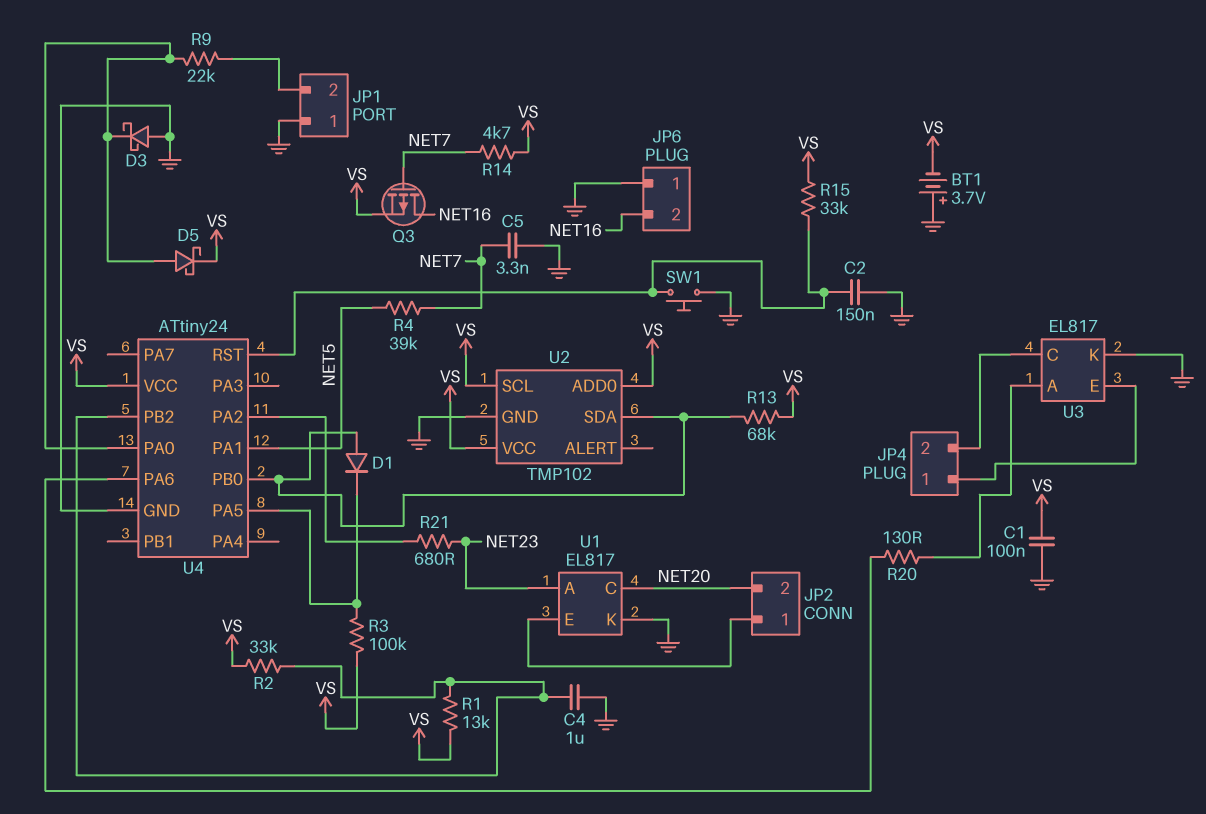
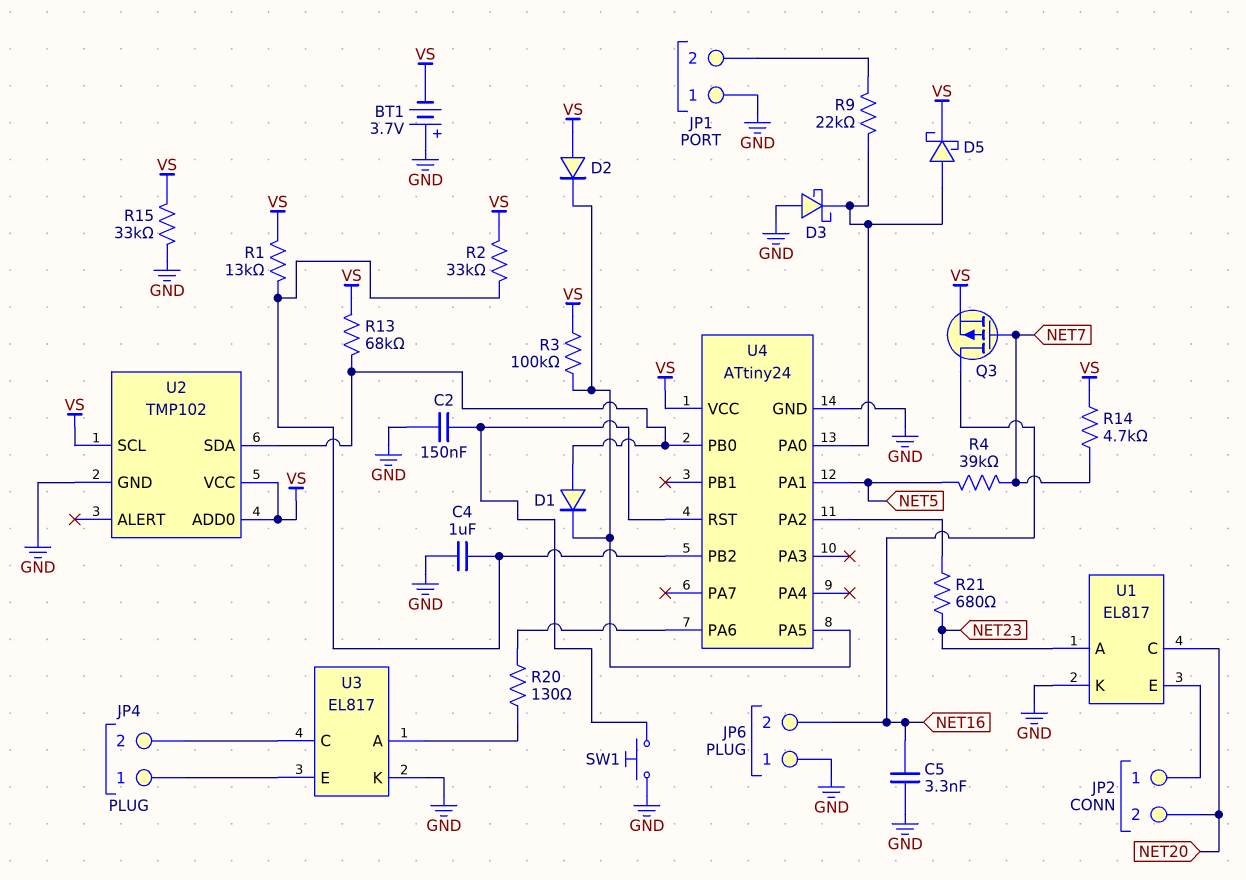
C1: 100nF (GND, VS) -> none
C5: 3.3nF (GND, NET7) -> 3.3nF (GND, NET16)
D2: none -> diode (A VS, K U4/PA5)
R15: 33k (U4/RST, VS) -> 33k (GND, VS)

